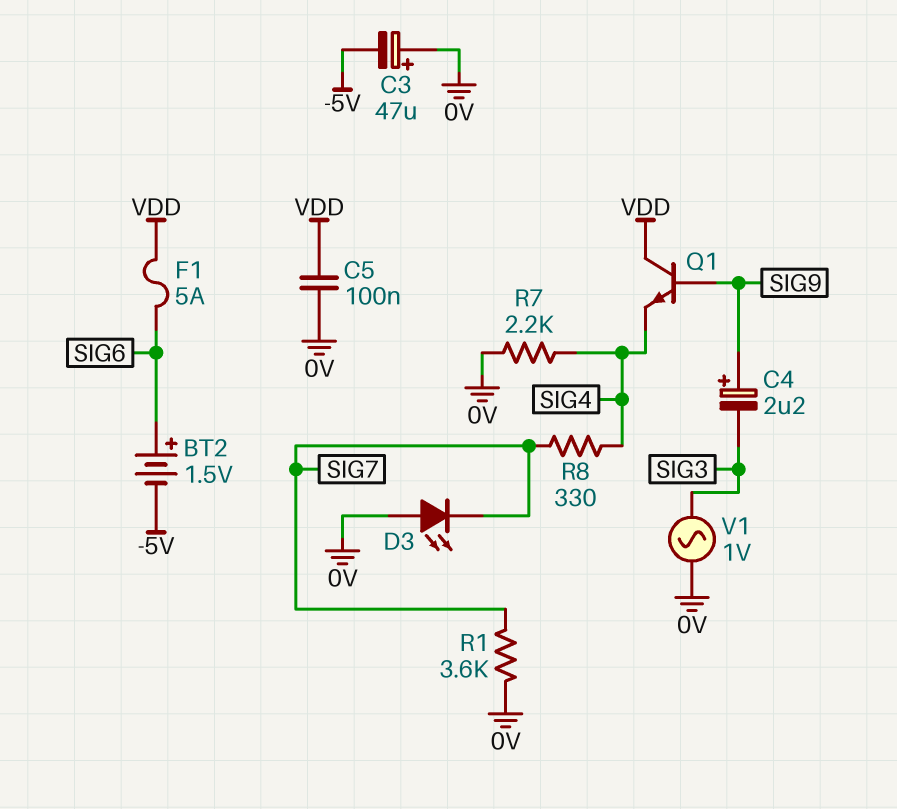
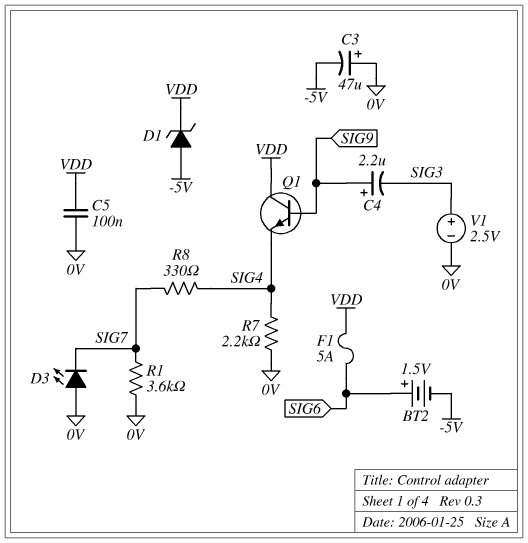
D1: none -> zener (A -5V, K VDD)
V1: AC 1V (0V, SIG3) -> 2.5V (plus SIG3, minus 0V)

